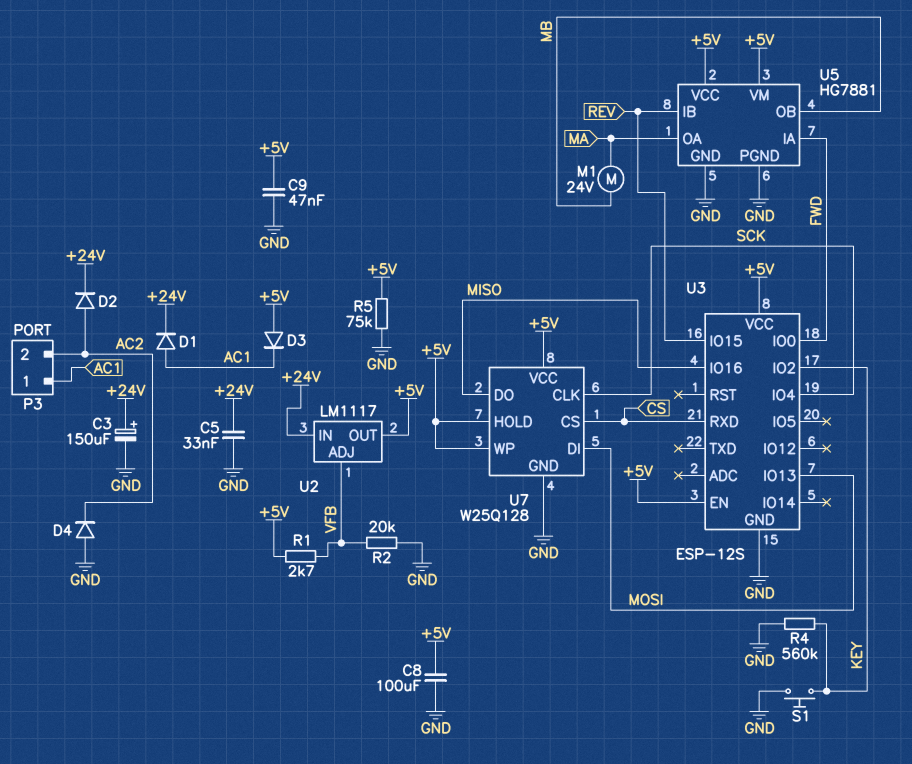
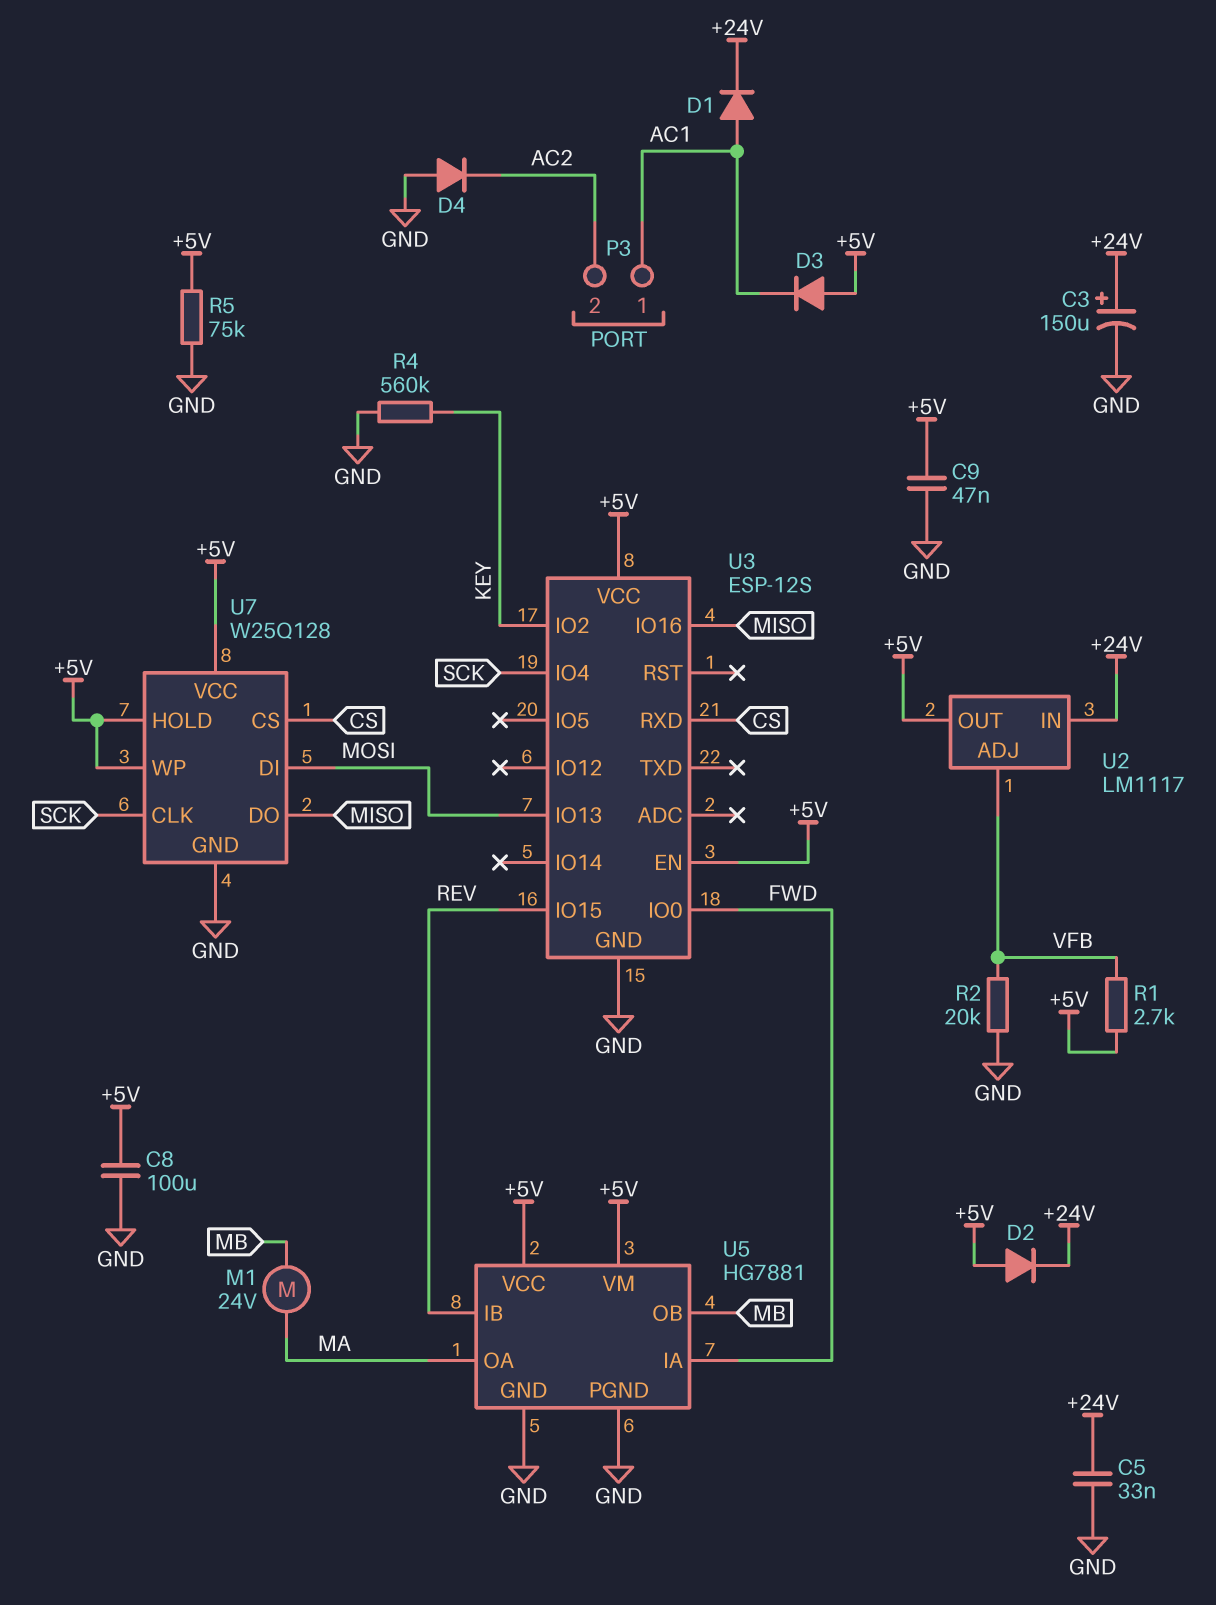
D2: diode (A AC2, K +24V) -> diode (A +5V, K +24V)
S1: button (GND, KEY) -> none

